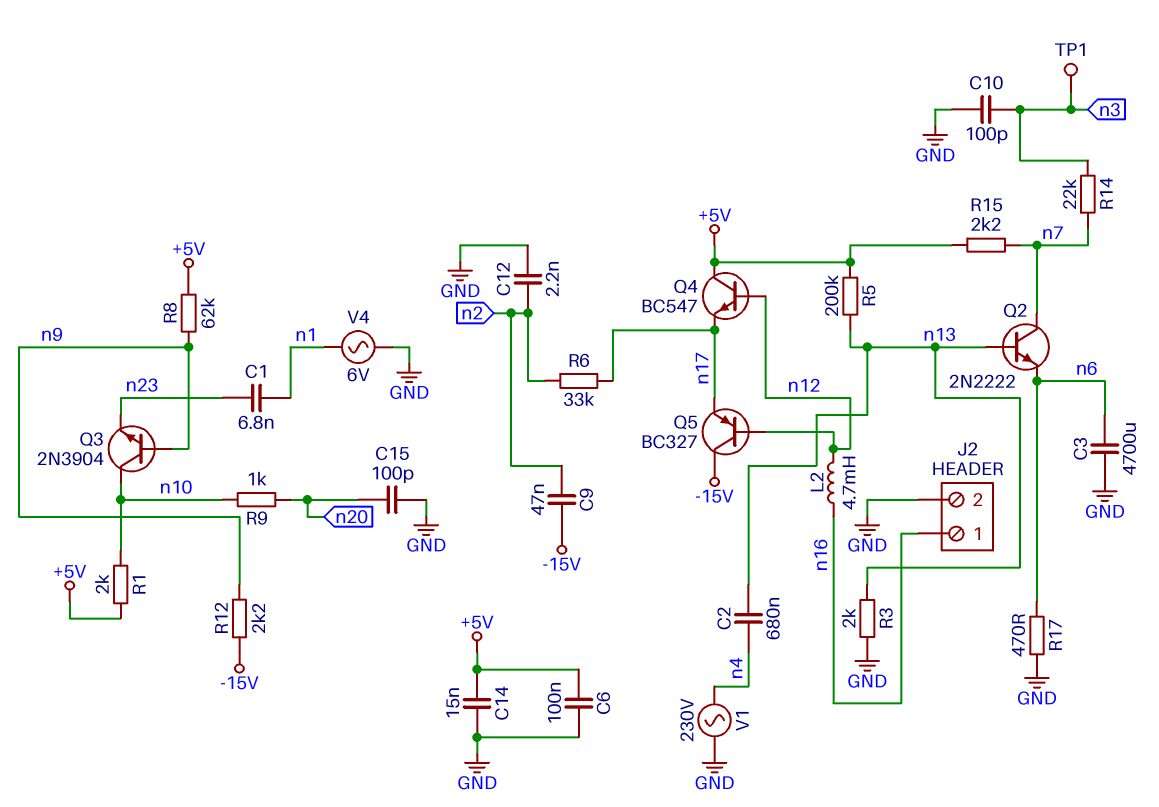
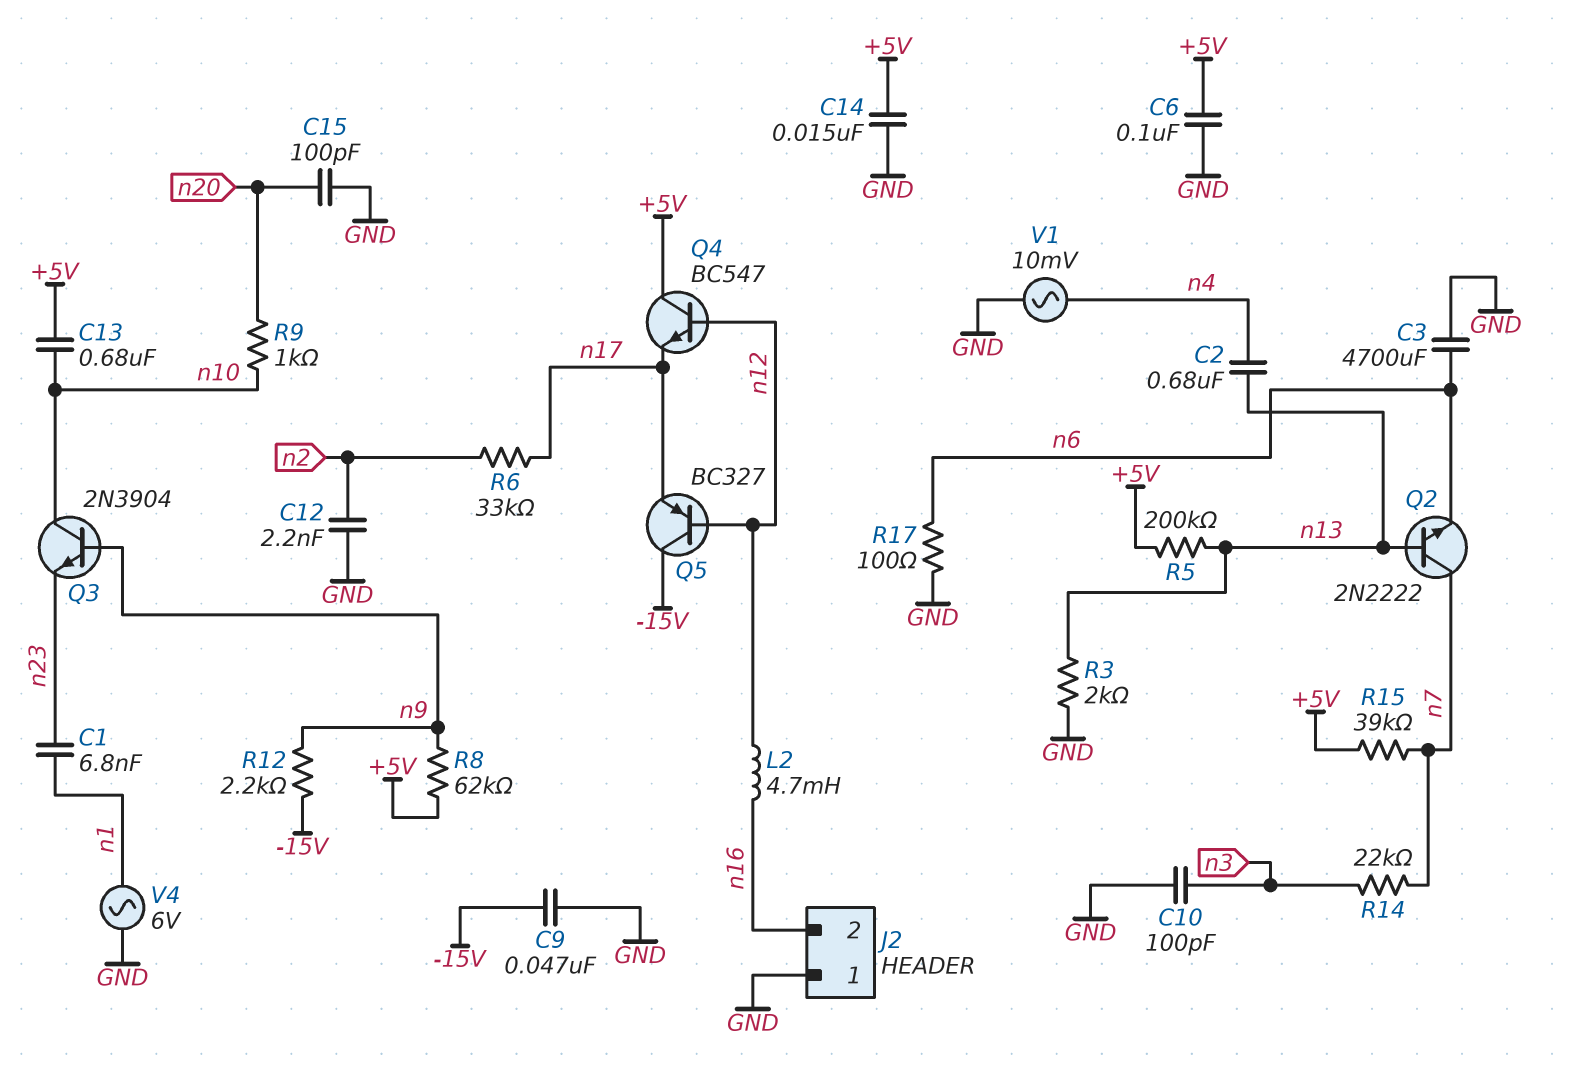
C9: 47nF (-15V, n2) -> 47nF (-15V, GND)
C13: none -> 680nF (+5V, n10)
J2 pin 1: n16 -> GND
J2 pin 2: GND -> n16
R1: 2k (+5V, n10) -> none
R15: 2.2k (+5V, n7) -> 39k (+5V, n7)
R17: 470 (GND, n6) -> 100 (GND, n6)
TP1: test point (n3) -> none
V1: AC 230V (GND, n4) -> AC 10mV (GND, n4)

